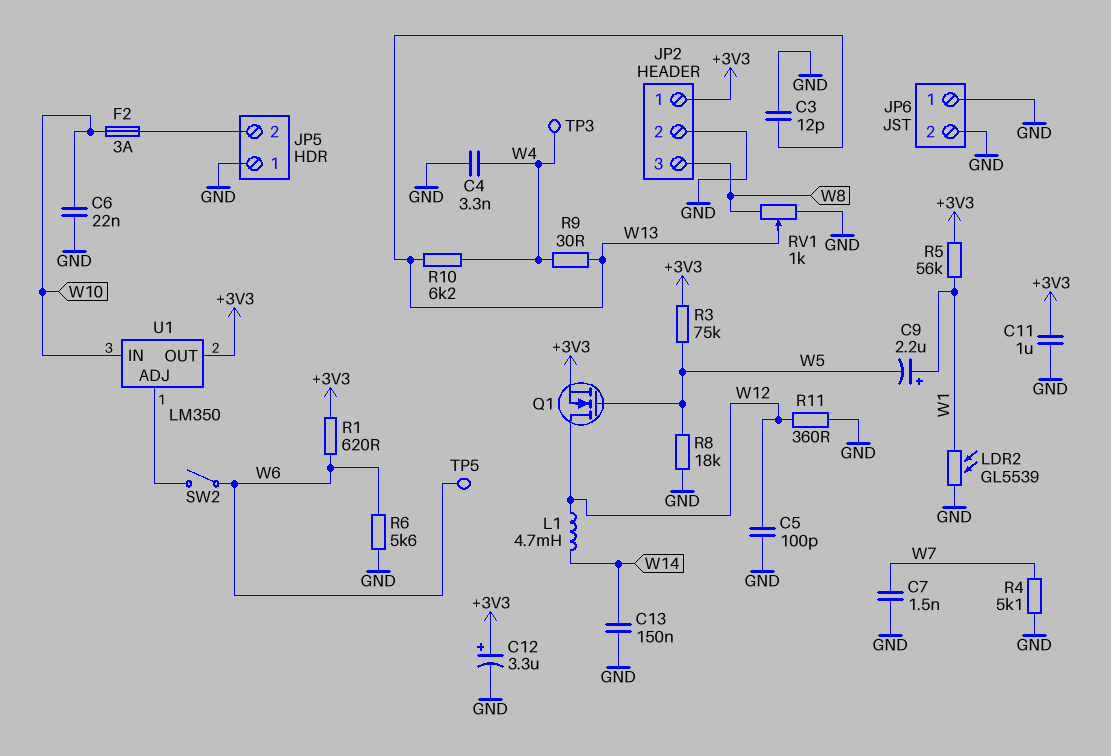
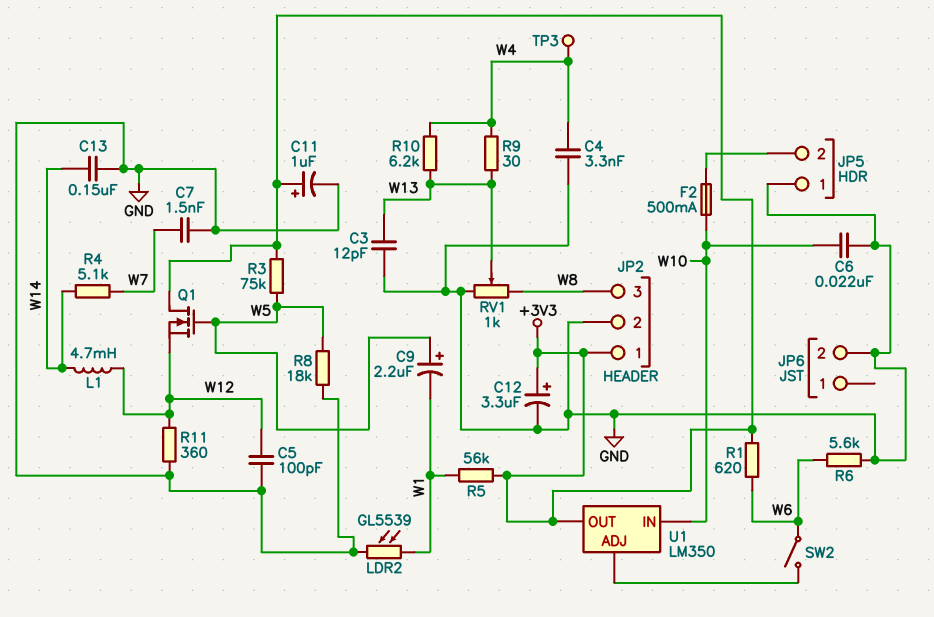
C9: 2.2uF (plus W1, minus W5) -> 2.2uF (plus W5, minus W1)
C11: 1uF (+3V3, GND) -> 1uF (plus +3V3, minus GND)
F2: 3A (JP5/2, W10) -> 500mA (JP5/2, W10)
JP6 pin 1: GND -> none
Q1: NMOS (G W5, D W12, S +3V3) -> NMOS (G W5, D +3V3, S W12)
R4: 5.1k (GND, W7) -> 5.1k (W7, W14)
TP5: test point (W6) -> none

